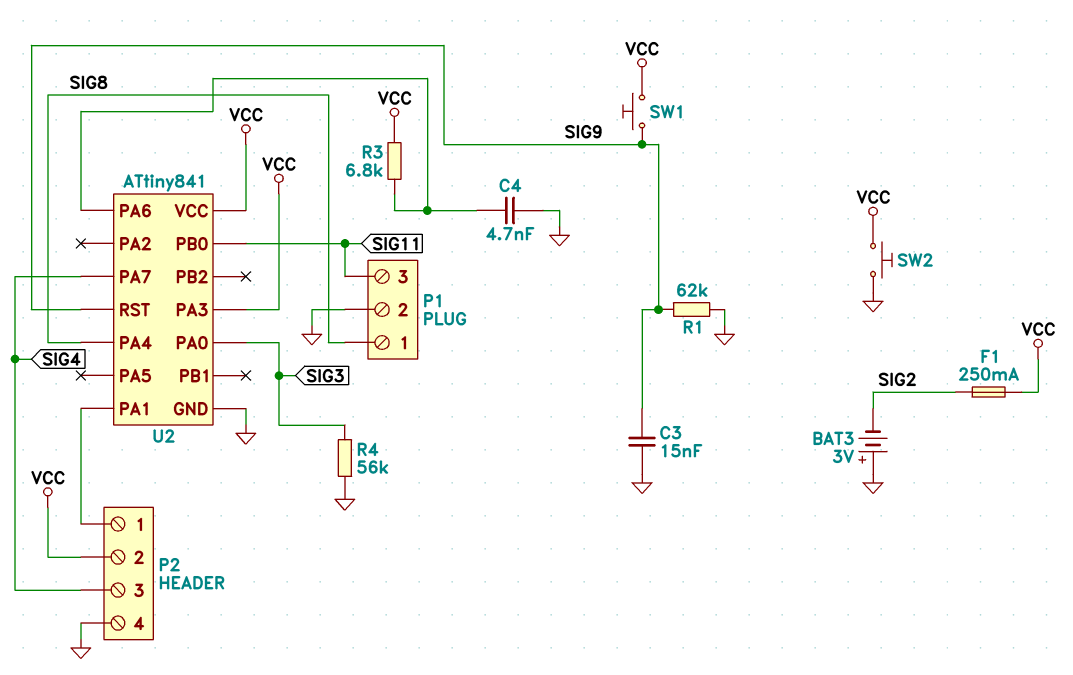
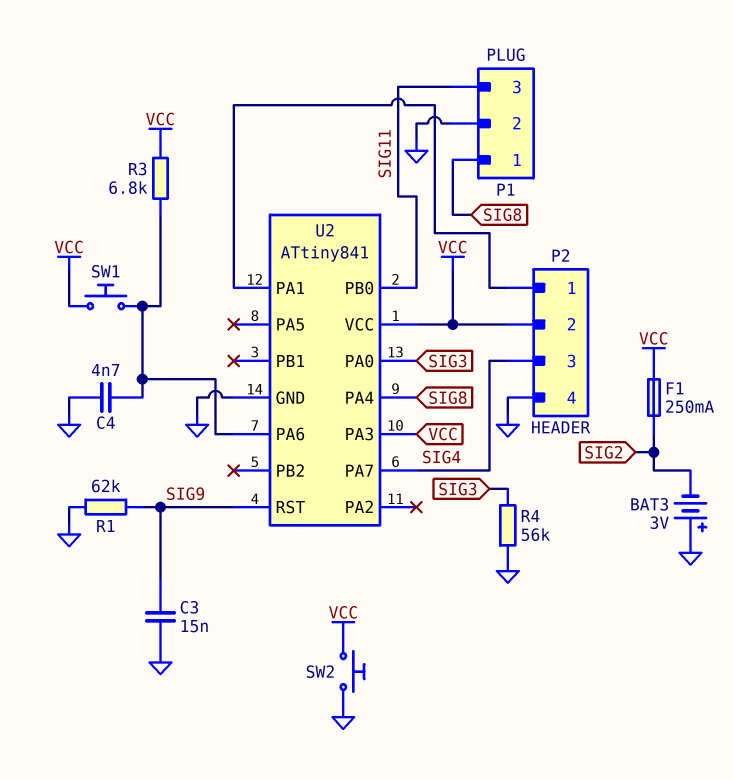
SW1: button (SIG9, VCC) -> button (U2/PA6, VCC)

